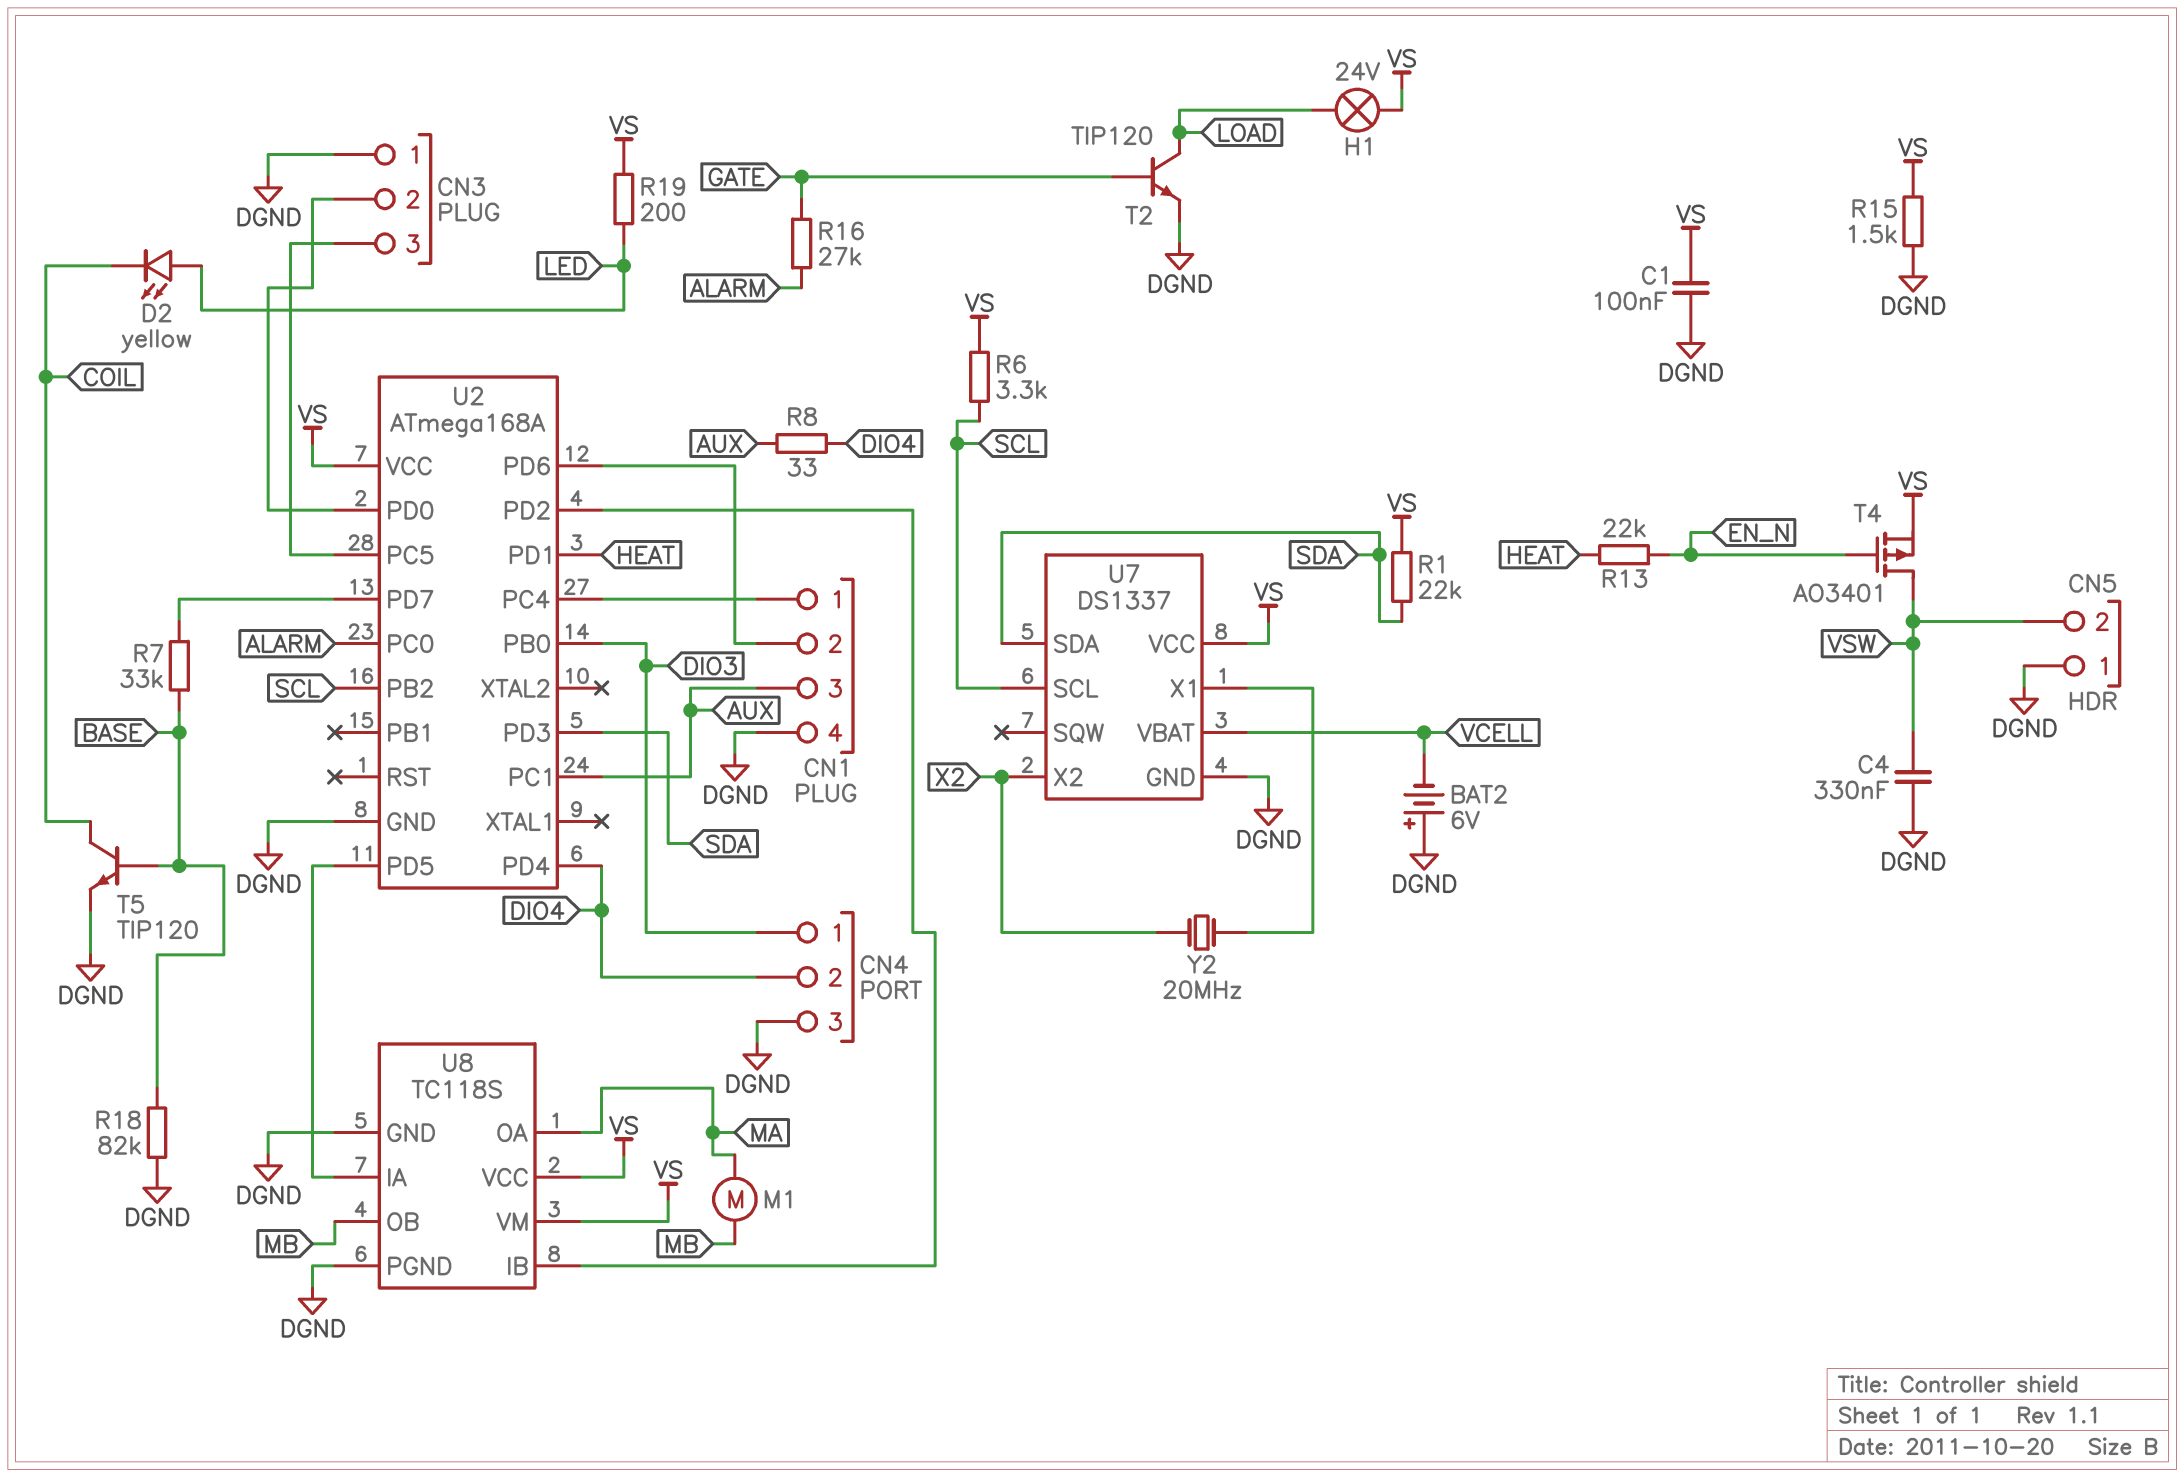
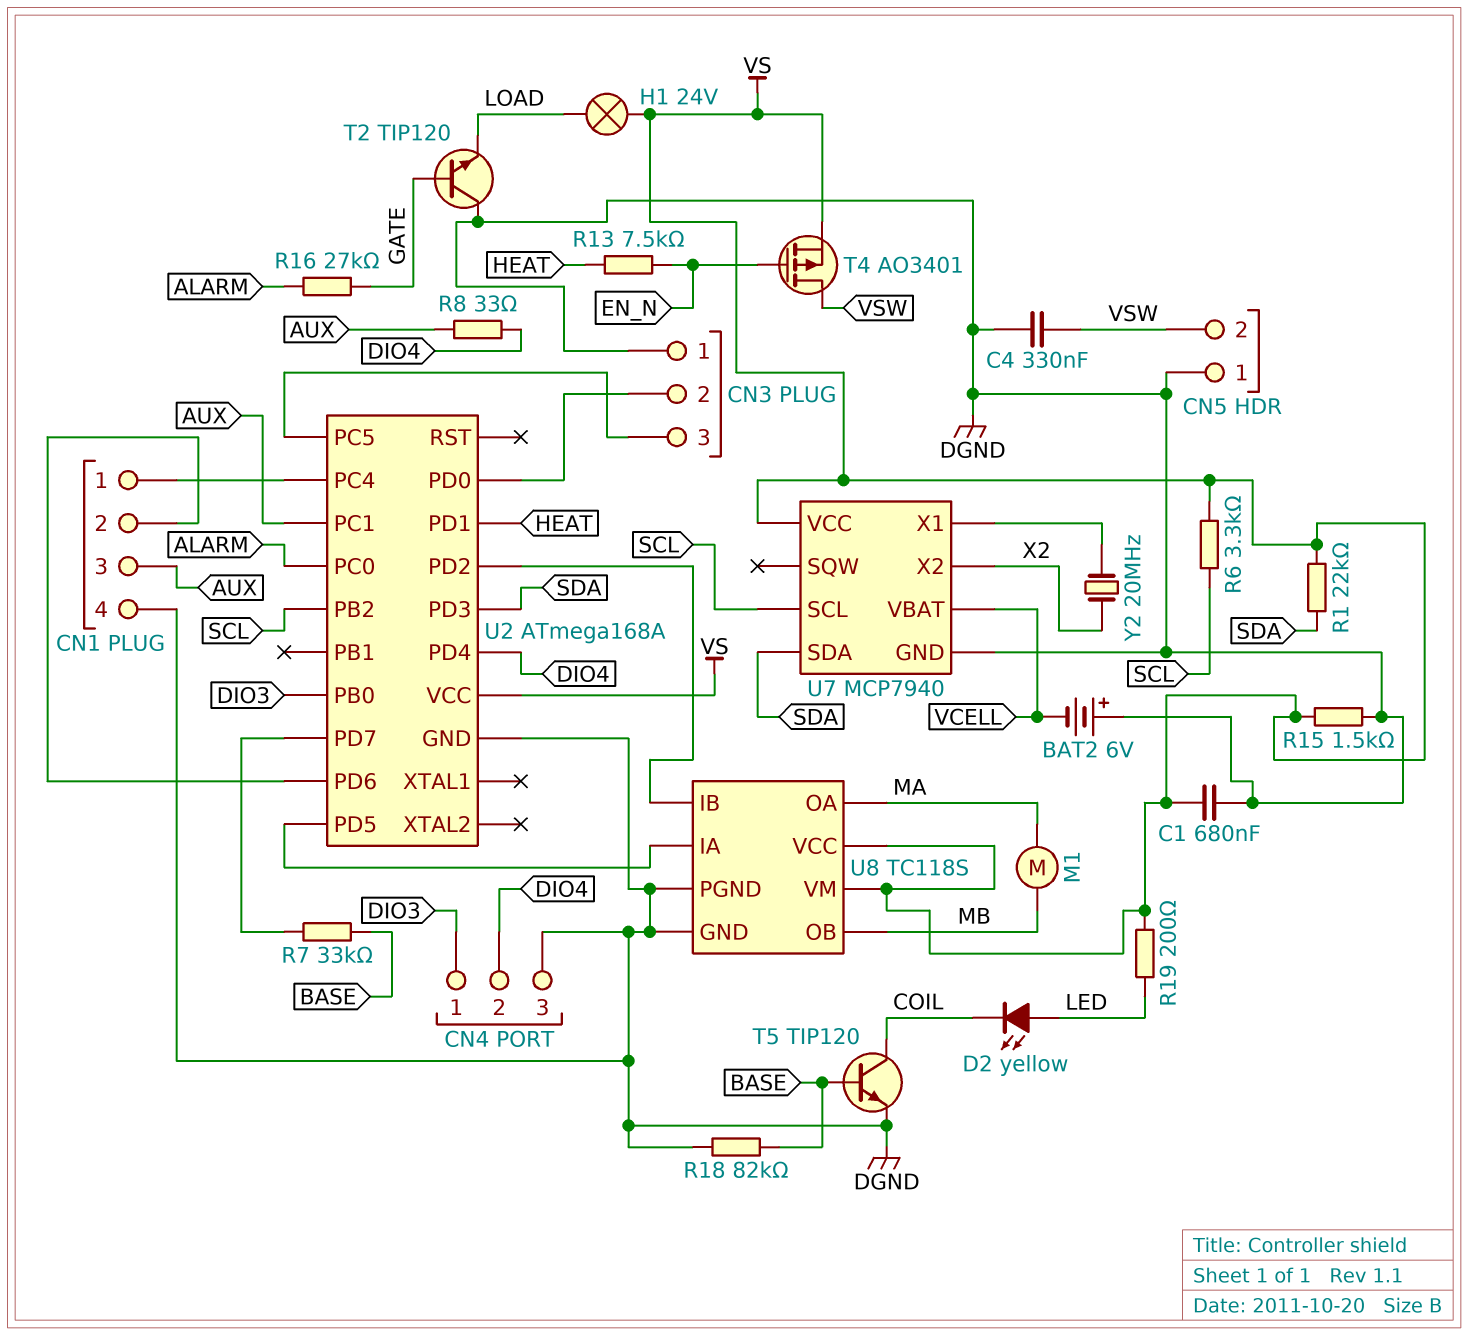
C1: 100nF (DGND, VS) -> 680nF (DGND, VS)
R13: 22k (EN_N, HEAT) -> 7.5k (EN_N, HEAT)
T2: NPN TIP120 (B GATE, C LOAD, E DGND) -> NPN TIP120 (B GATE, C DGND, E LOAD)
U7: DS1337 -> MCP7940

